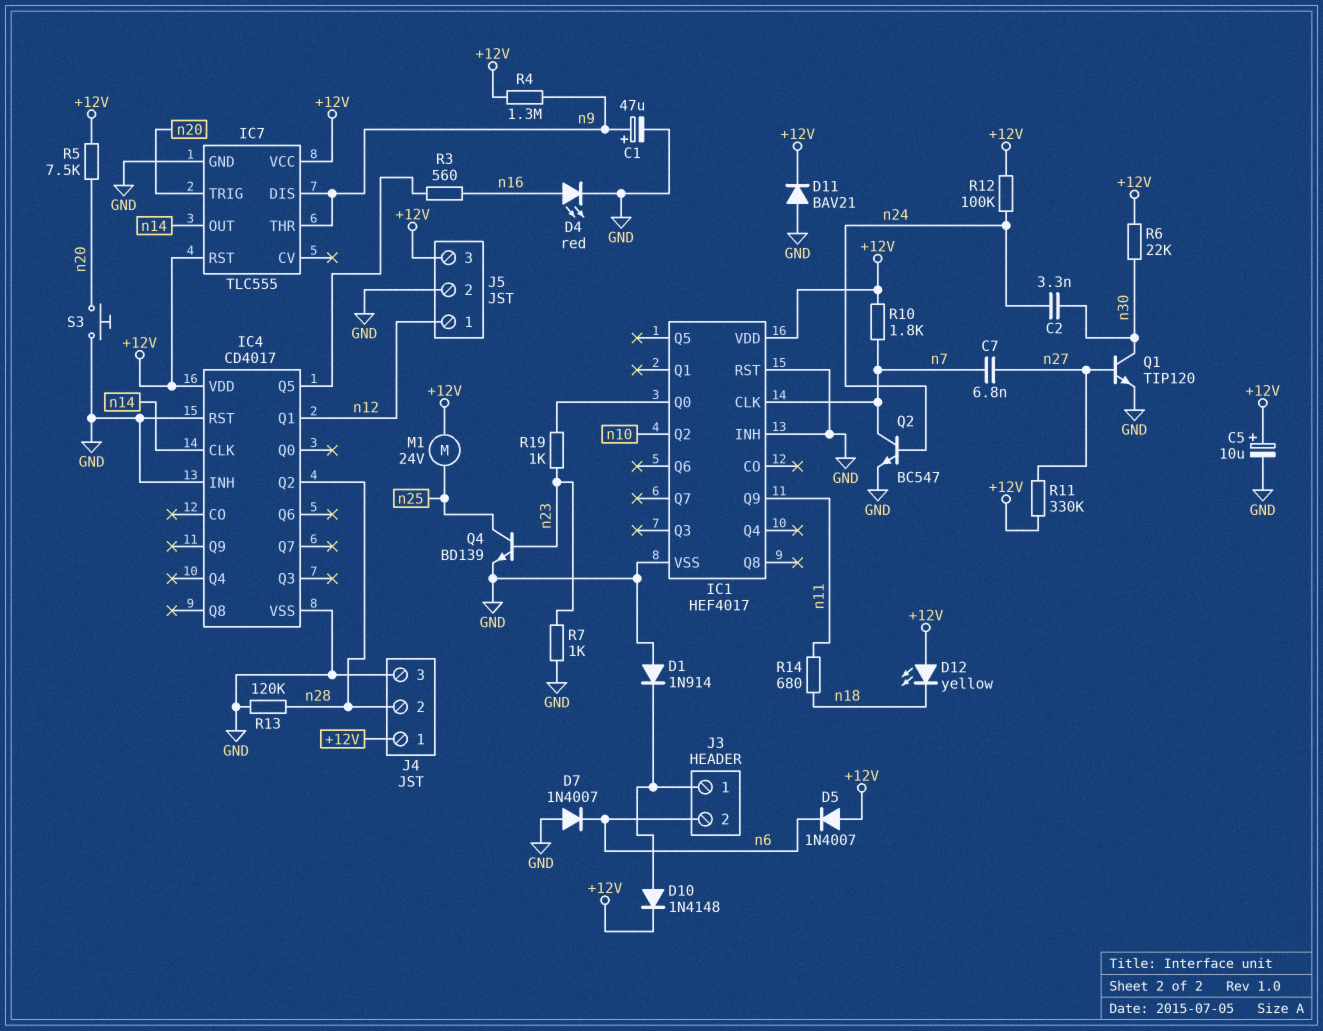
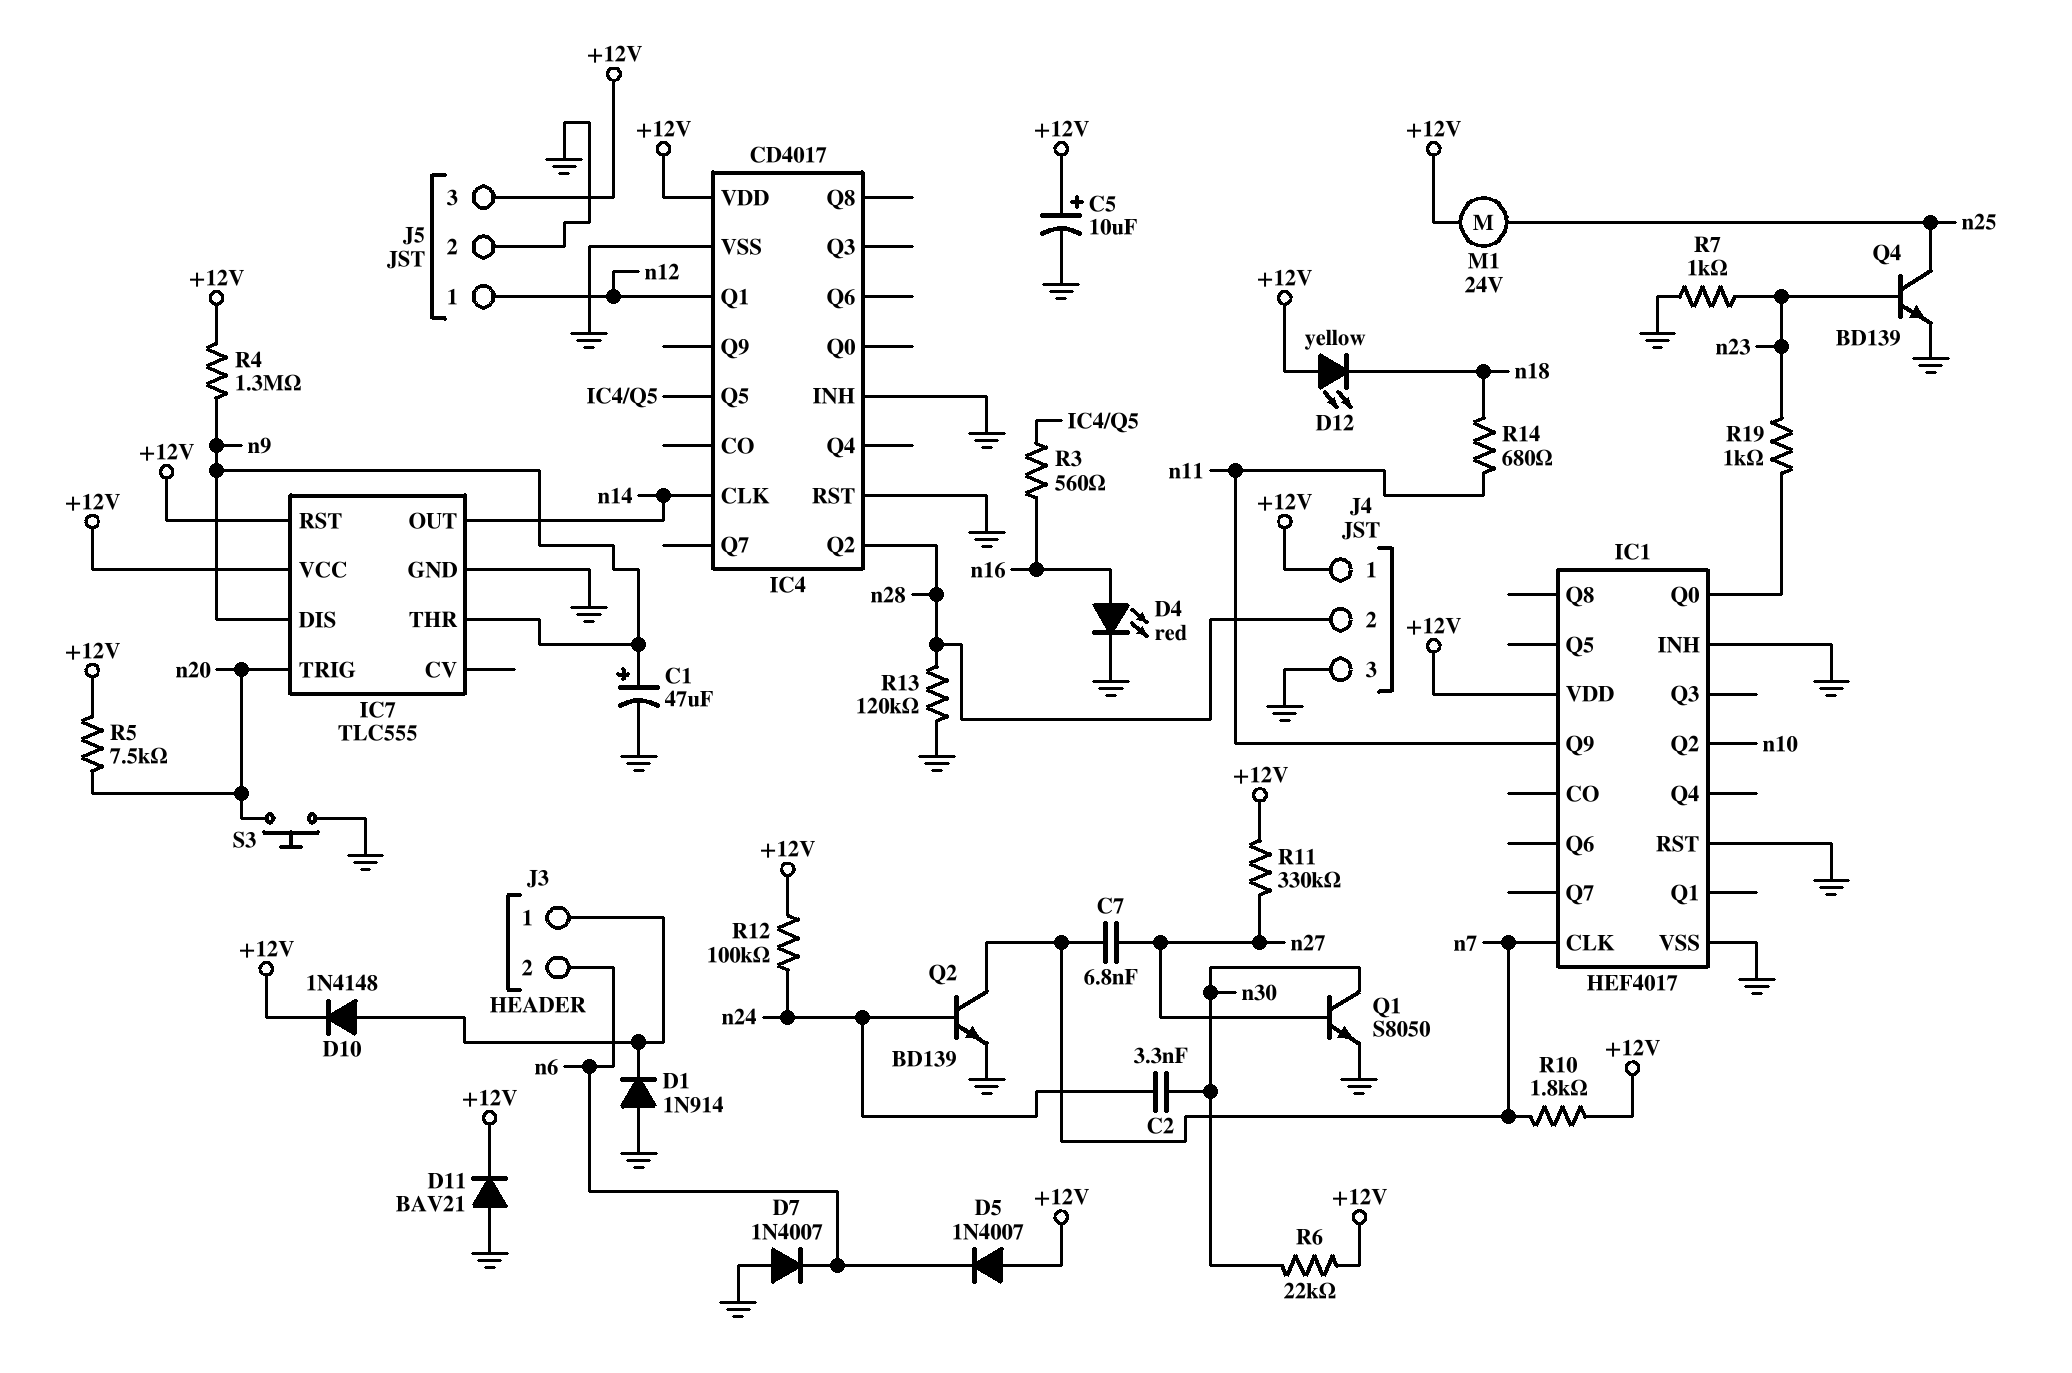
Q1: NPN TIP120 (B n27, C n30, E GND) -> NPN S8050 (B n27, C n30, E GND)
Q2: NPN BC547 (B n24, C n7, E GND) -> NPN BD139 (B n24, C n7, E GND)

